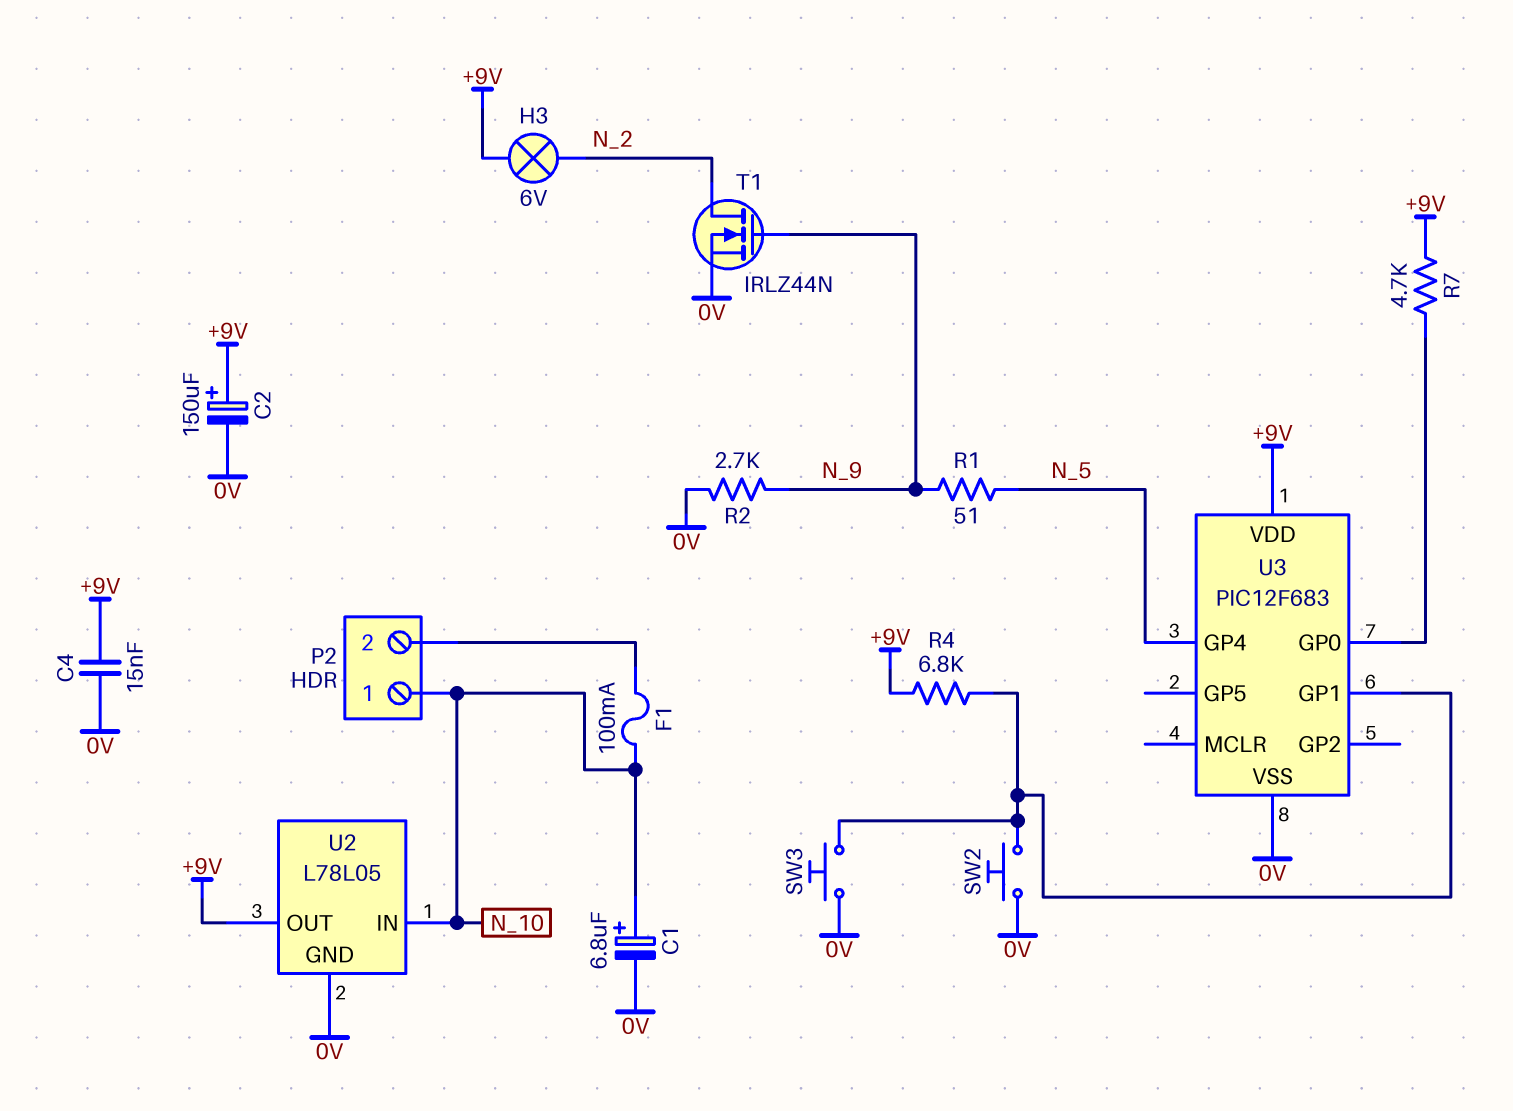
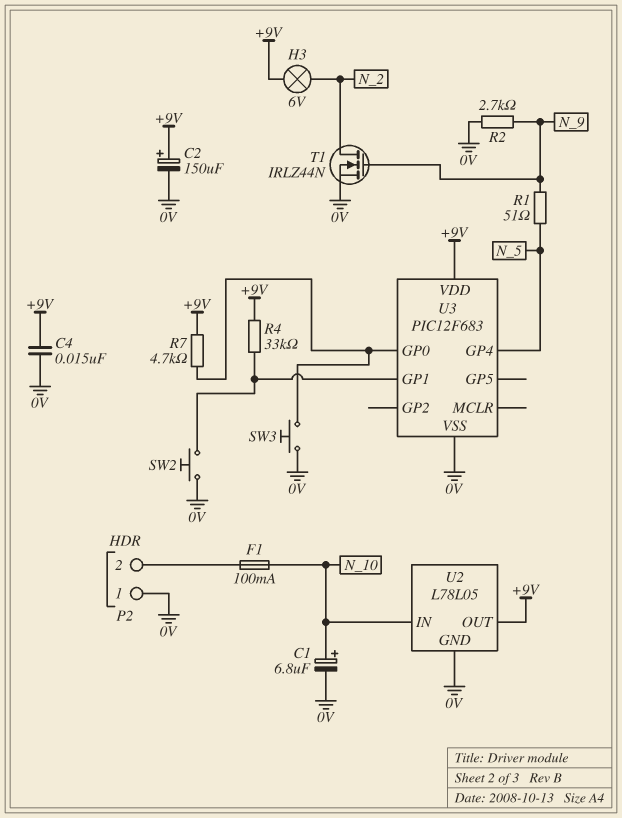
P2 pin 1: N_10 -> 0V
R4: 6.8k (+9V, U3/GP1) -> 33k (+9V, U3/GP1)
SW3: button (0V, U3/GP1) -> button (0V, U3/GP0)

